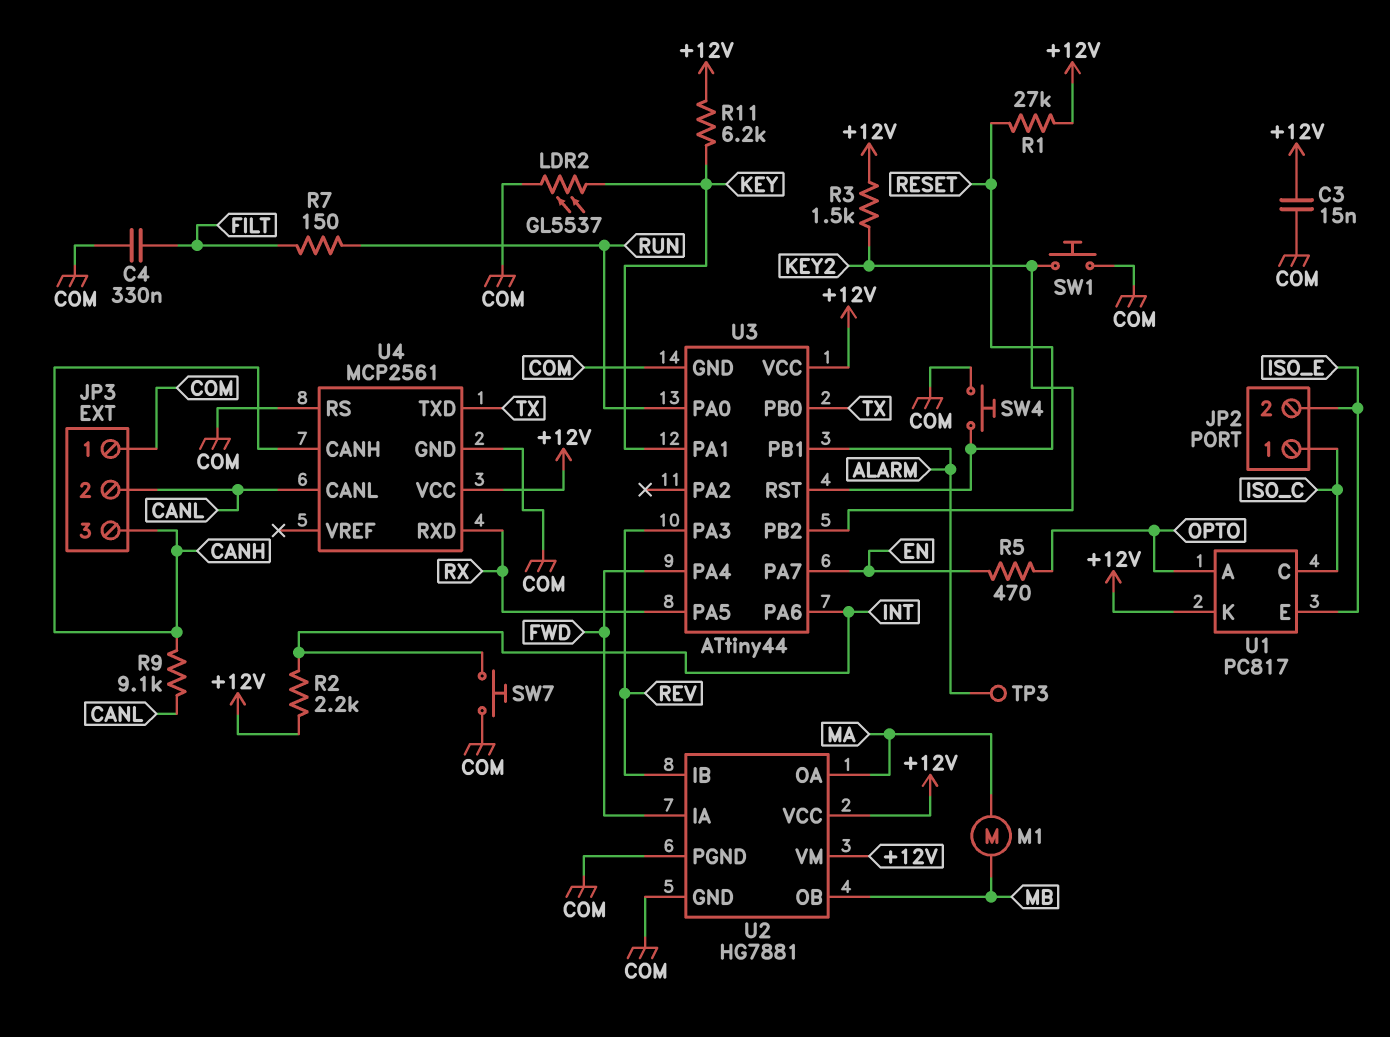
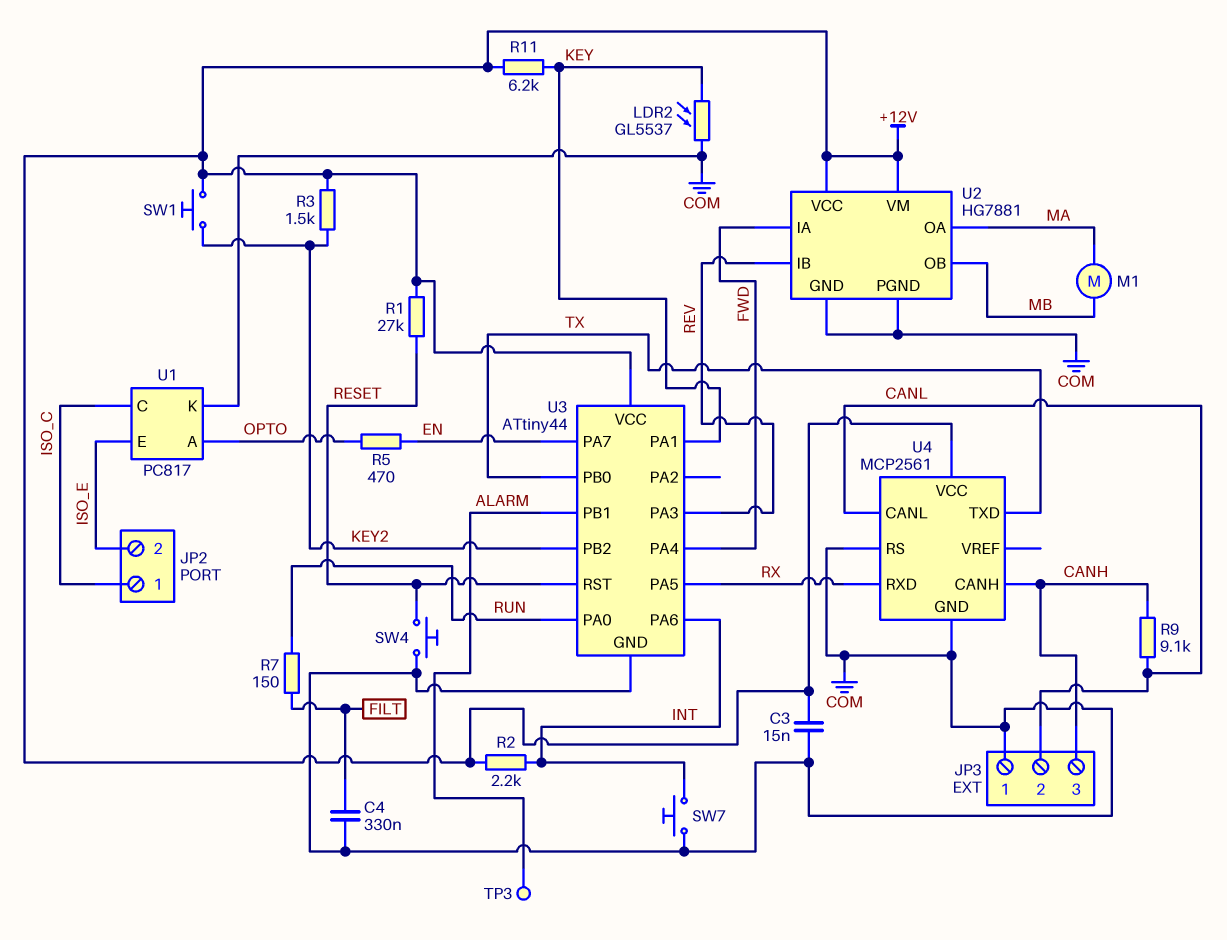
SW1: button (COM, KEY2) -> button (+12V, KEY2)
U1 pin K: +12V -> COM

